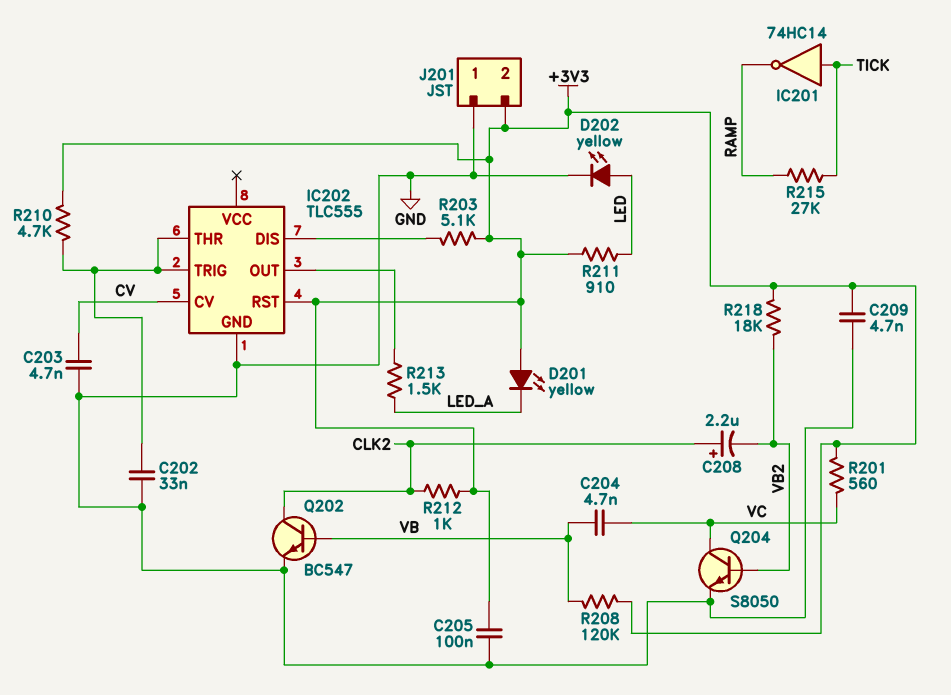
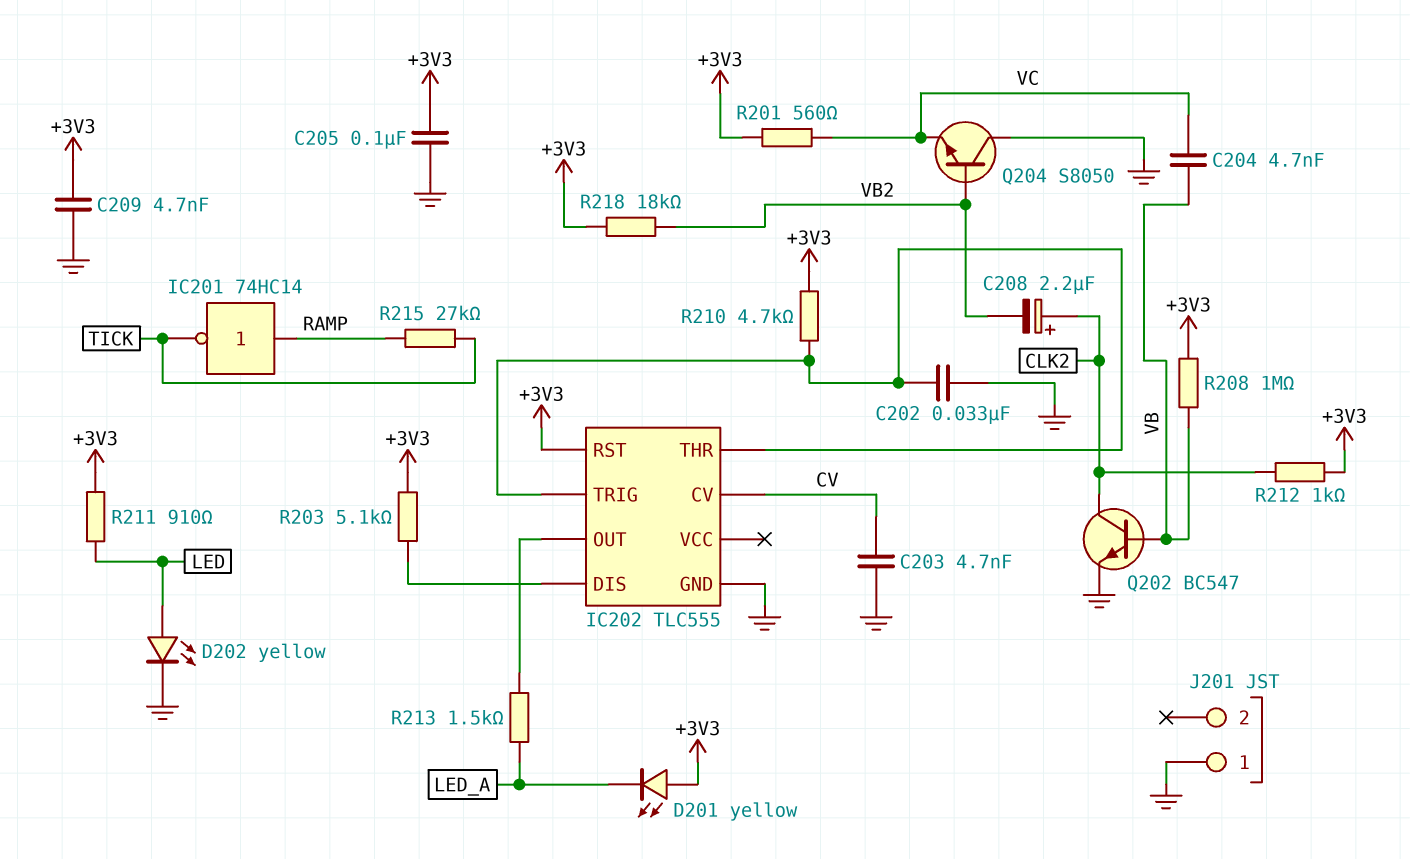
IC201: NOT 74HC14 (in TICK, out RAMP) -> NOT 74HC14 (in RAMP, out TICK)
J201 pin 2: +3V3 -> none
Q204: NPN S8050 (B VB2, C VC, E GND) -> NPN S8050 (B VB2, C GND, E VC)
R208: 120k (+3V3, VB) -> 1M (+3V3, VB)

